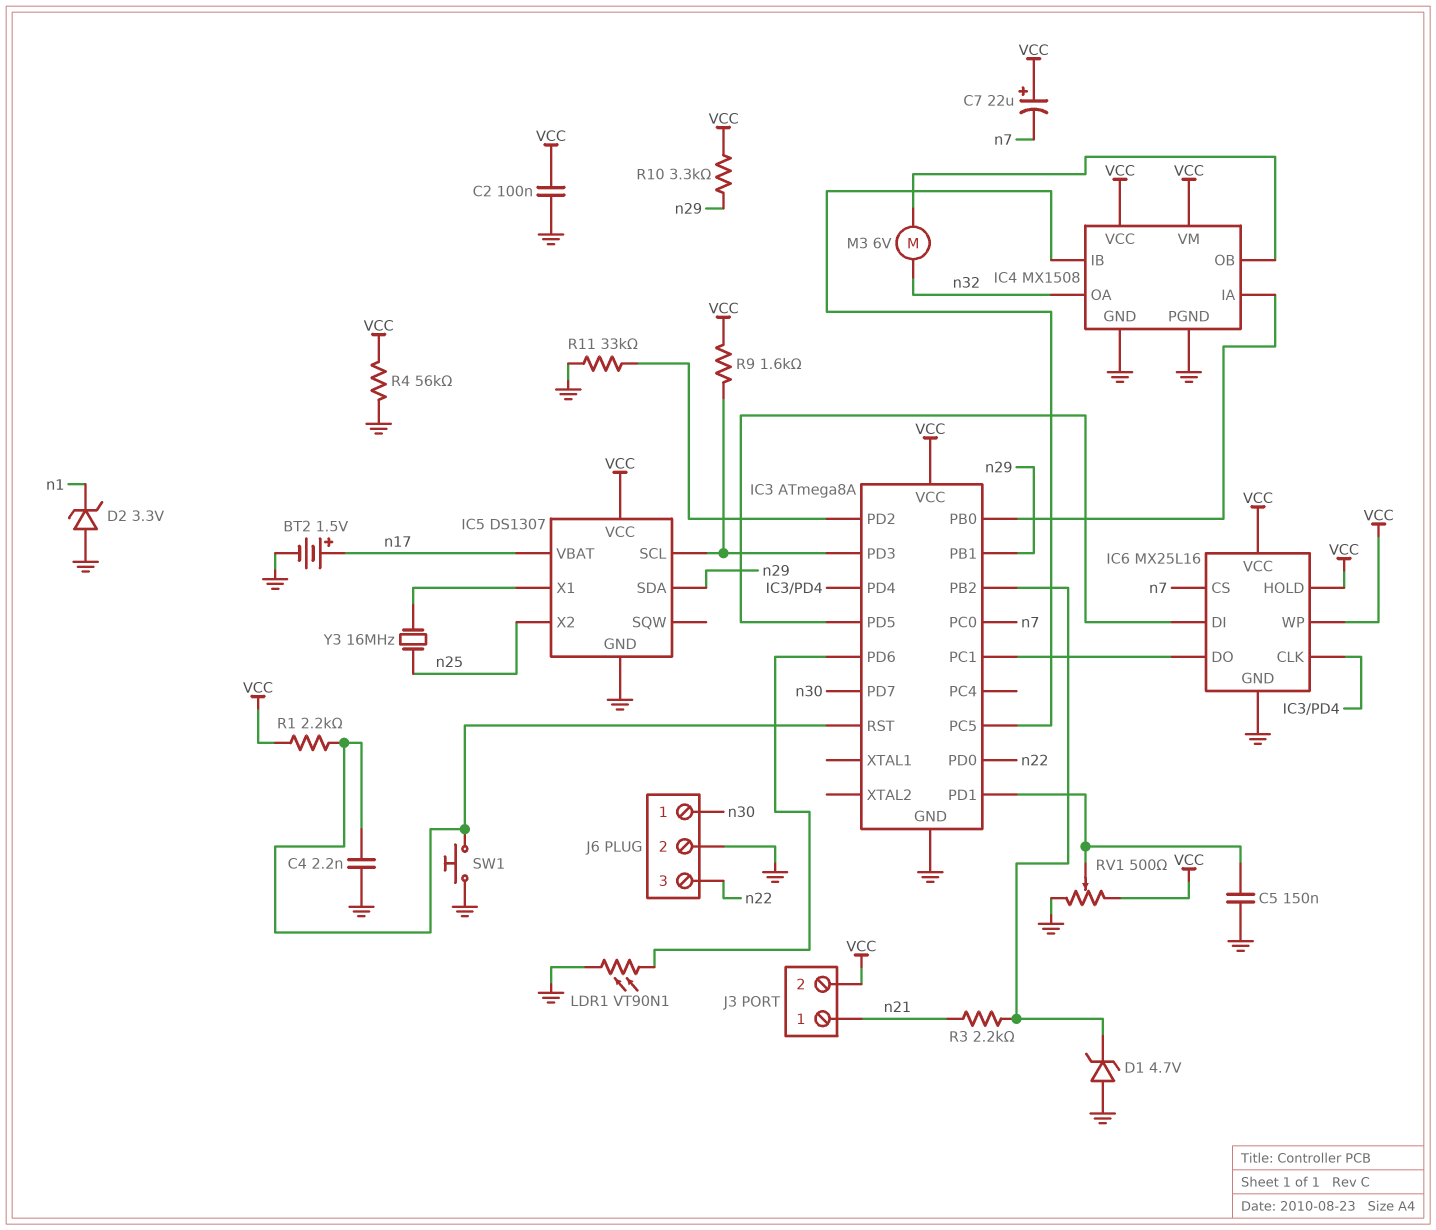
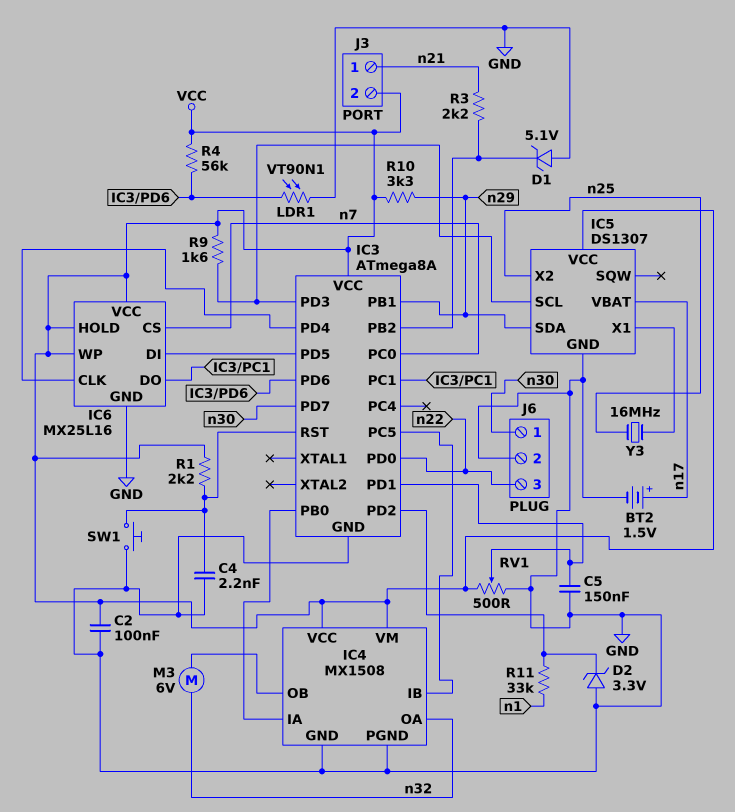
C7: 22uF (plus VCC, minus n7) -> none
D1: zener 4.7V (A GND, K IC3/PB2) -> zener 5.1V (A GND, K IC3/PB2)
D2: zener 3.3V (A GND, K n1) -> zener 3.3V (A GND, K IC3/PD2)
R4: 56k (GND, VCC) -> 56k (IC3/PD6, VCC)
R11: 33k (GND, IC3/PD2) -> 33k (IC3/PD2, n1)

